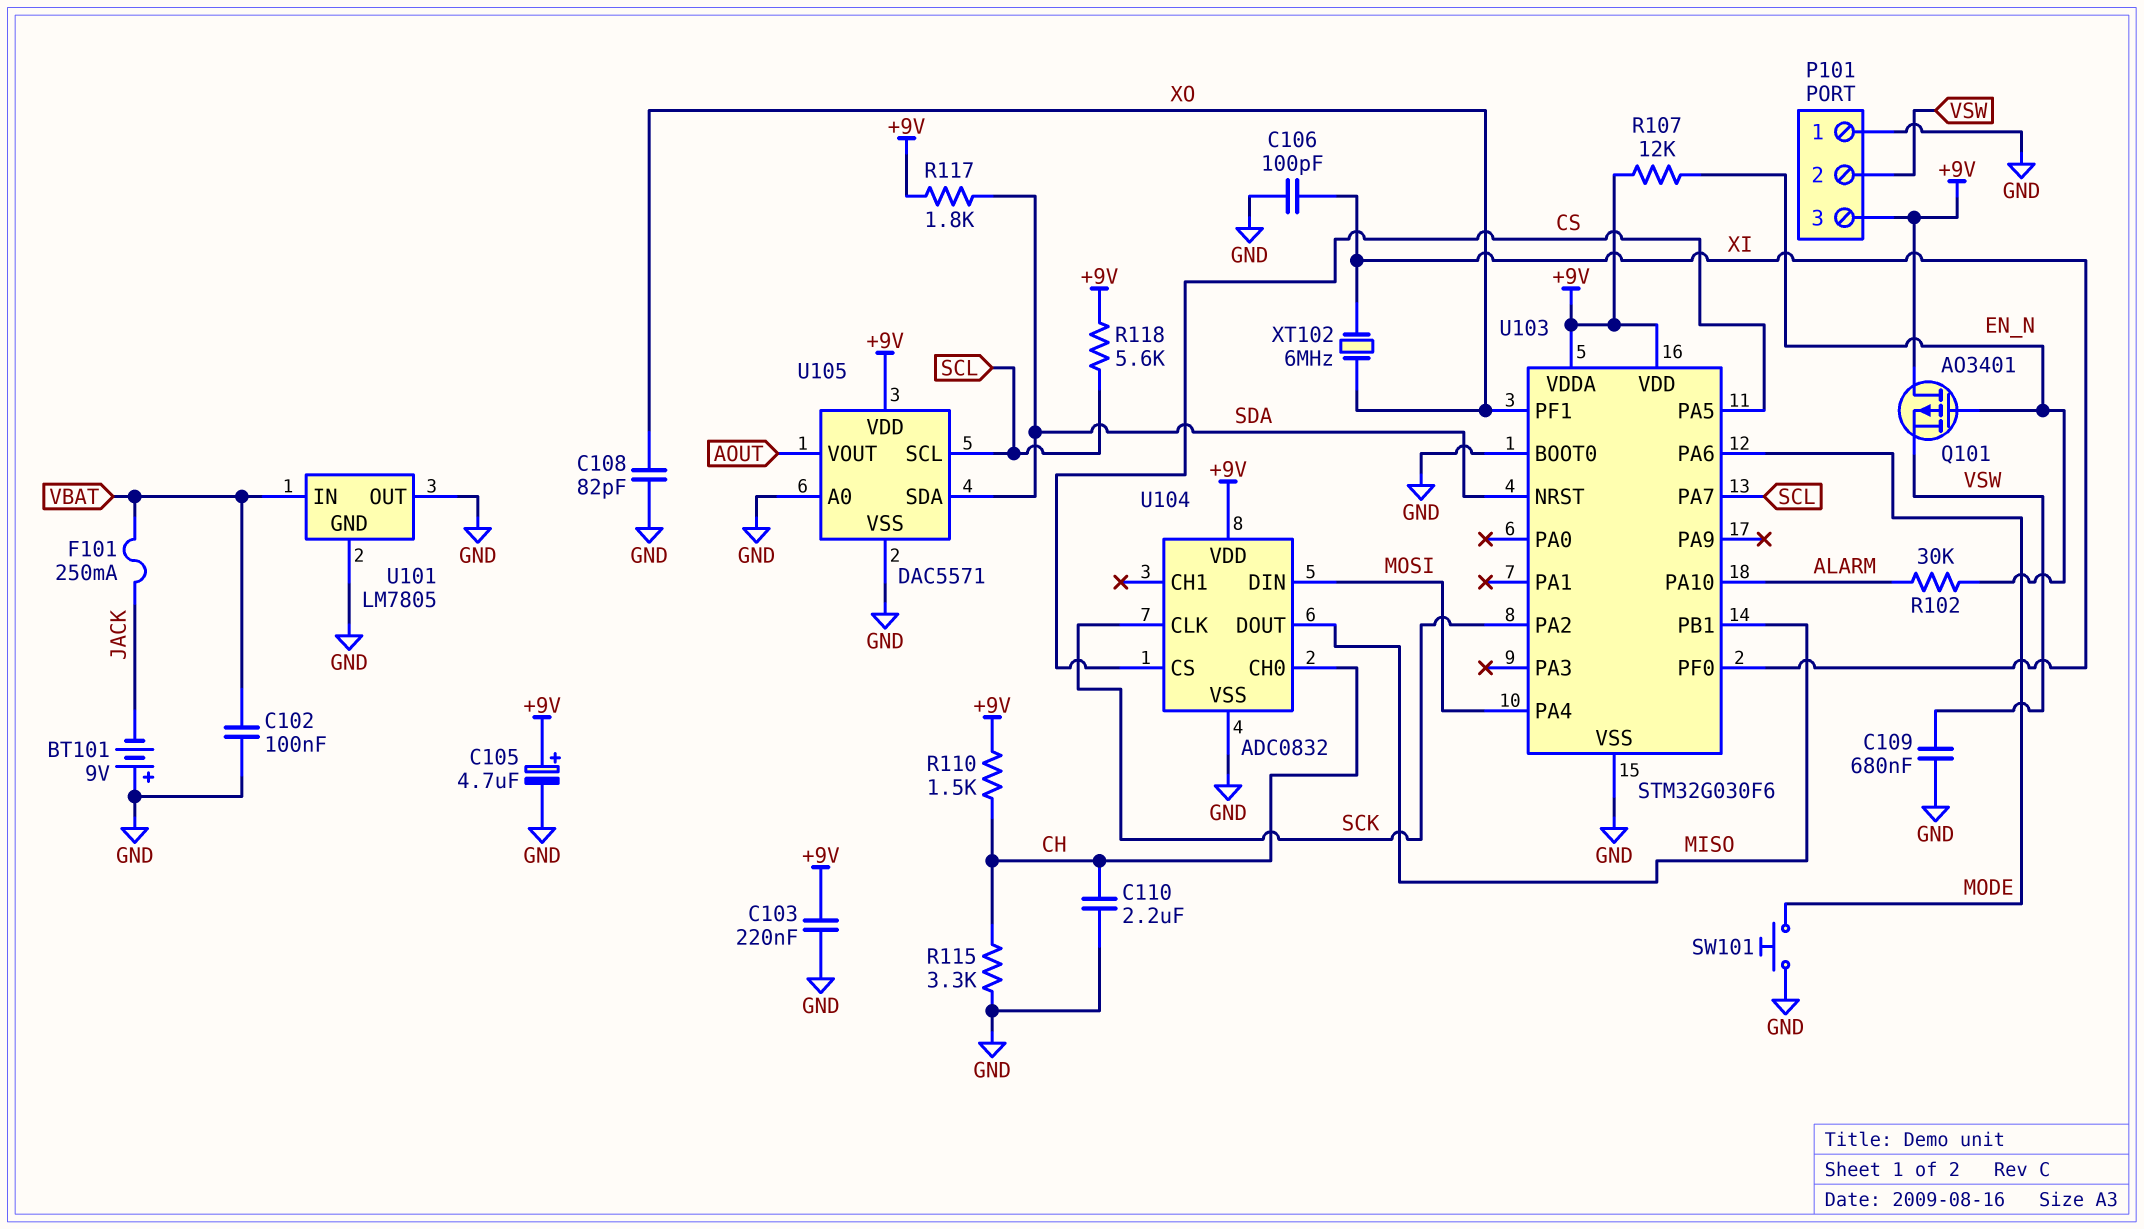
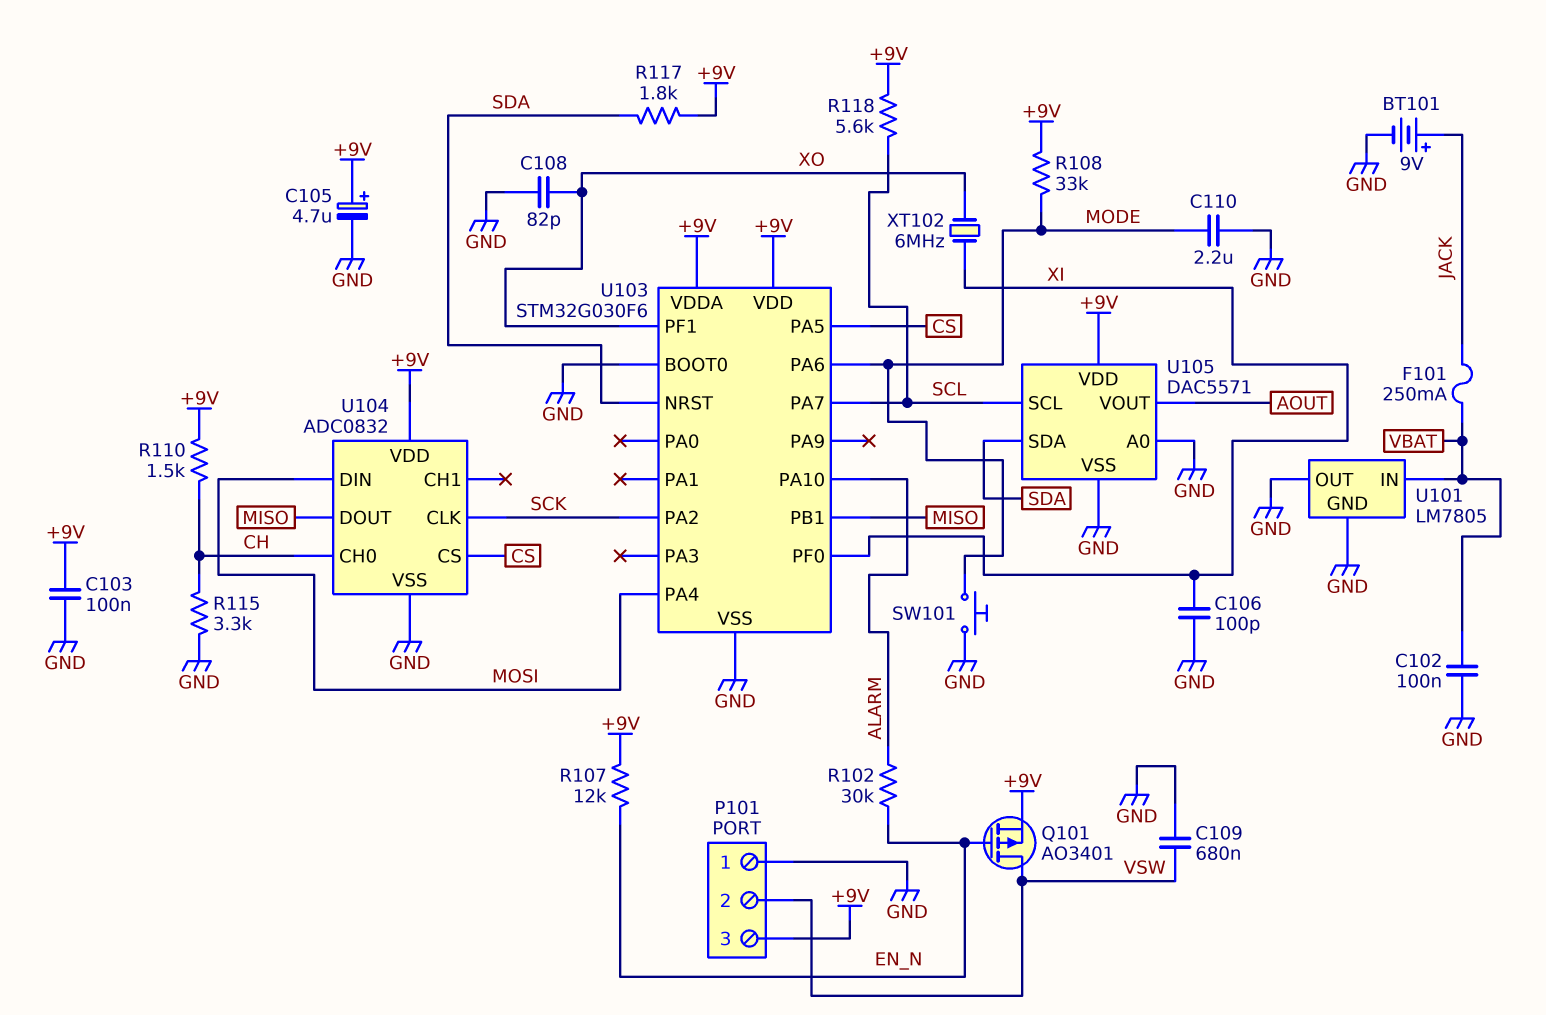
BT101: 9V (plus GND, minus JACK) -> 9V (plus JACK, minus GND)
C103: 220nF (+9V, GND) -> 100nF (+9V, GND)
C110: 2.2uF (CH, GND) -> 2.2uF (GND, MODE)
Q101: PMOS AO3401 (G EN_N, D +9V, S VSW) -> PMOS AO3401 (G EN_N, D VSW, S +9V)
R108: none -> 33k (+9V, MODE)

